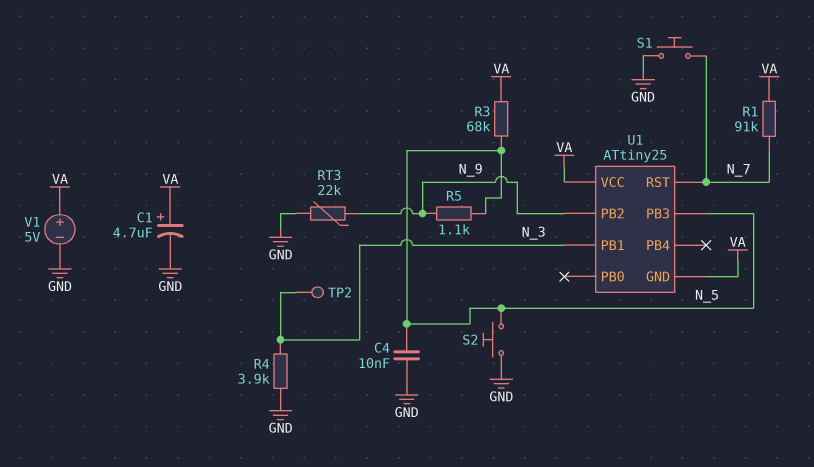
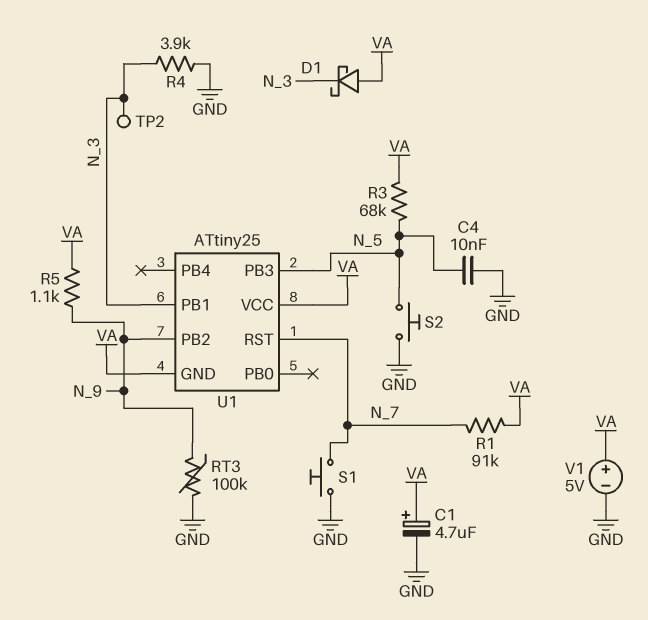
D1: none -> schottky (A VA, K N_3)
R5: 1.1k (N_5, N_9) -> 1.1k (N_9, VA)
RT3: 22k (GND, N_9) -> 100k (GND, N_9)

